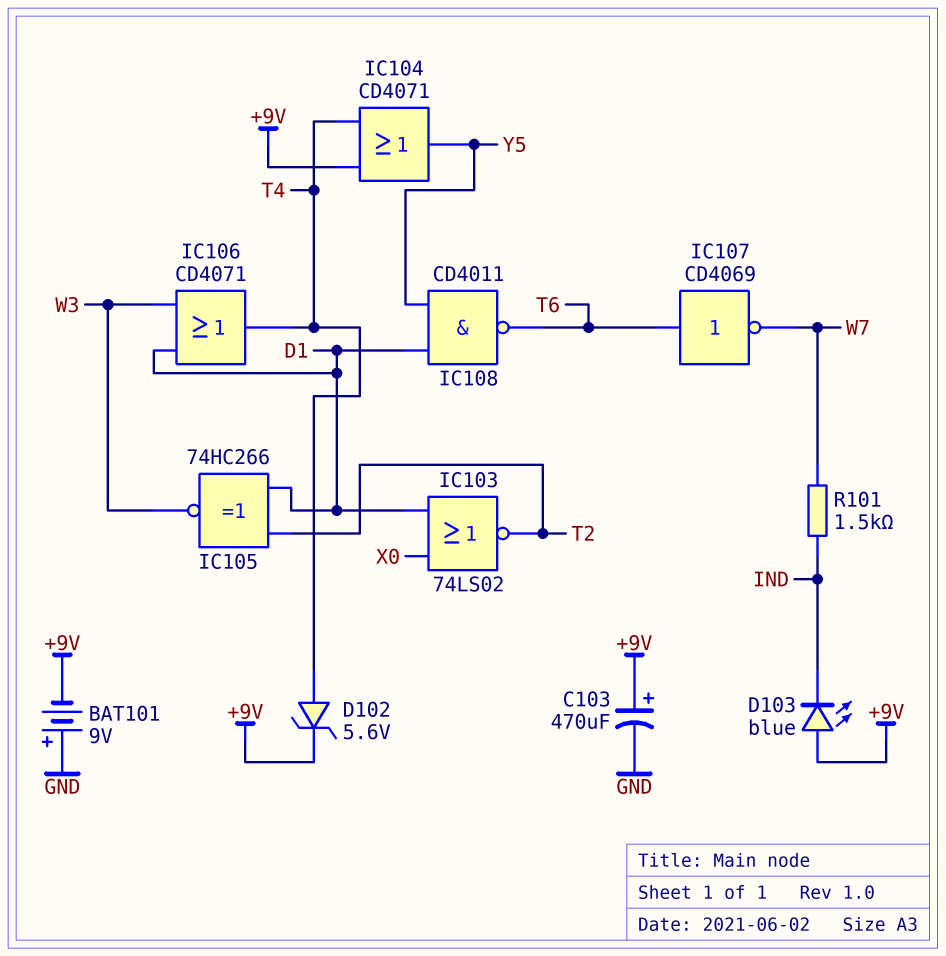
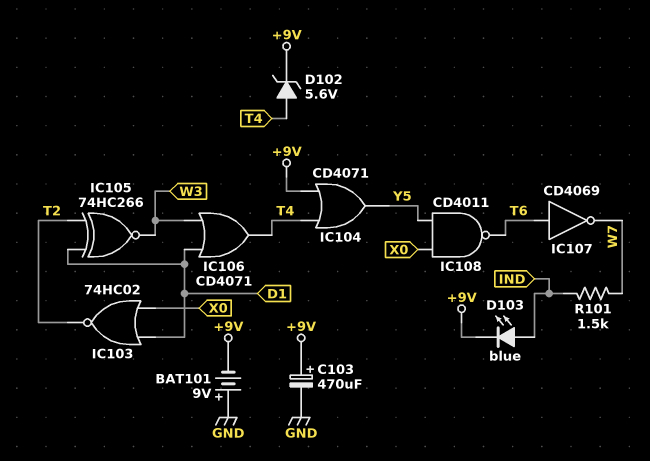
D103: LED blue (A +9V, K IND) -> LED blue (A IND, K +9V)
IC103: NOR 74LS02 (in D1, in X0, out T2) -> NOR 74HC02 (in D1, in X0, out T2)
IC108: NAND CD4011 (in D1, in Y5, out T6) -> NAND CD4011 (in X0, in Y5, out T6)

